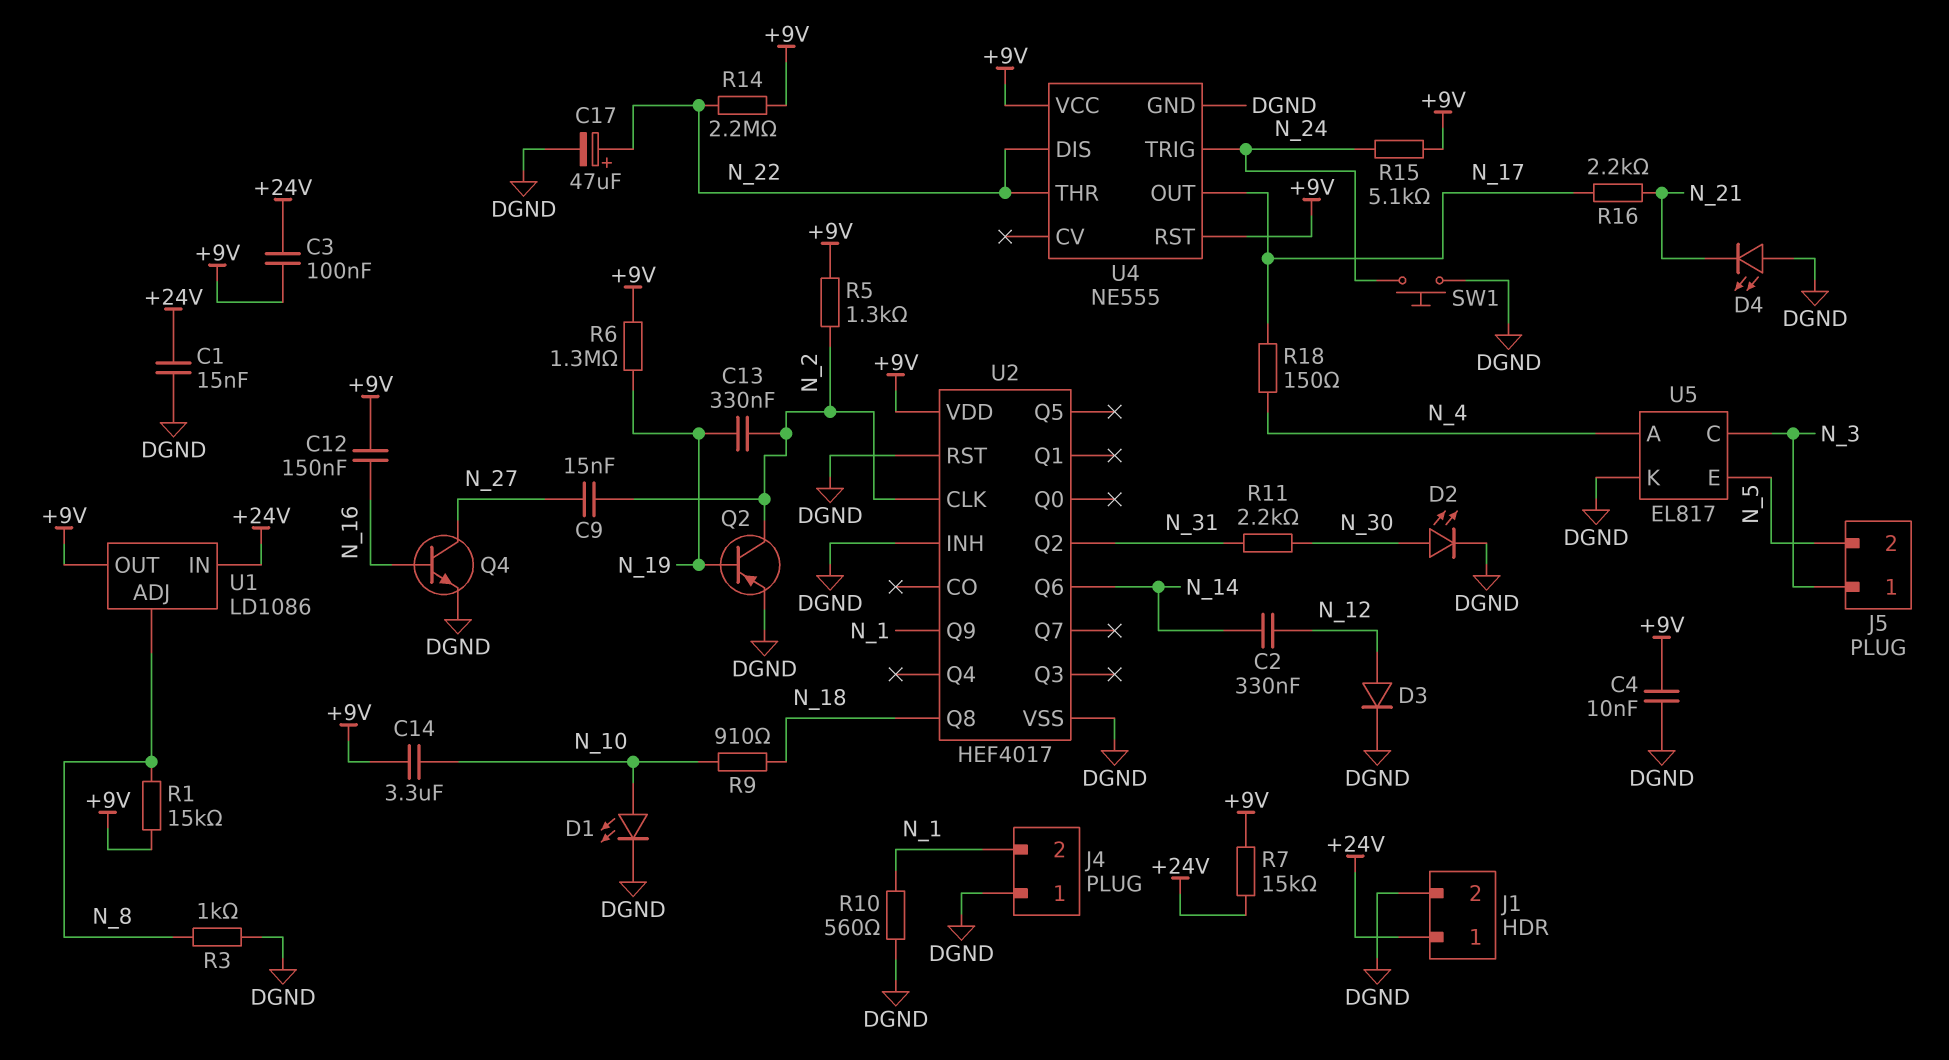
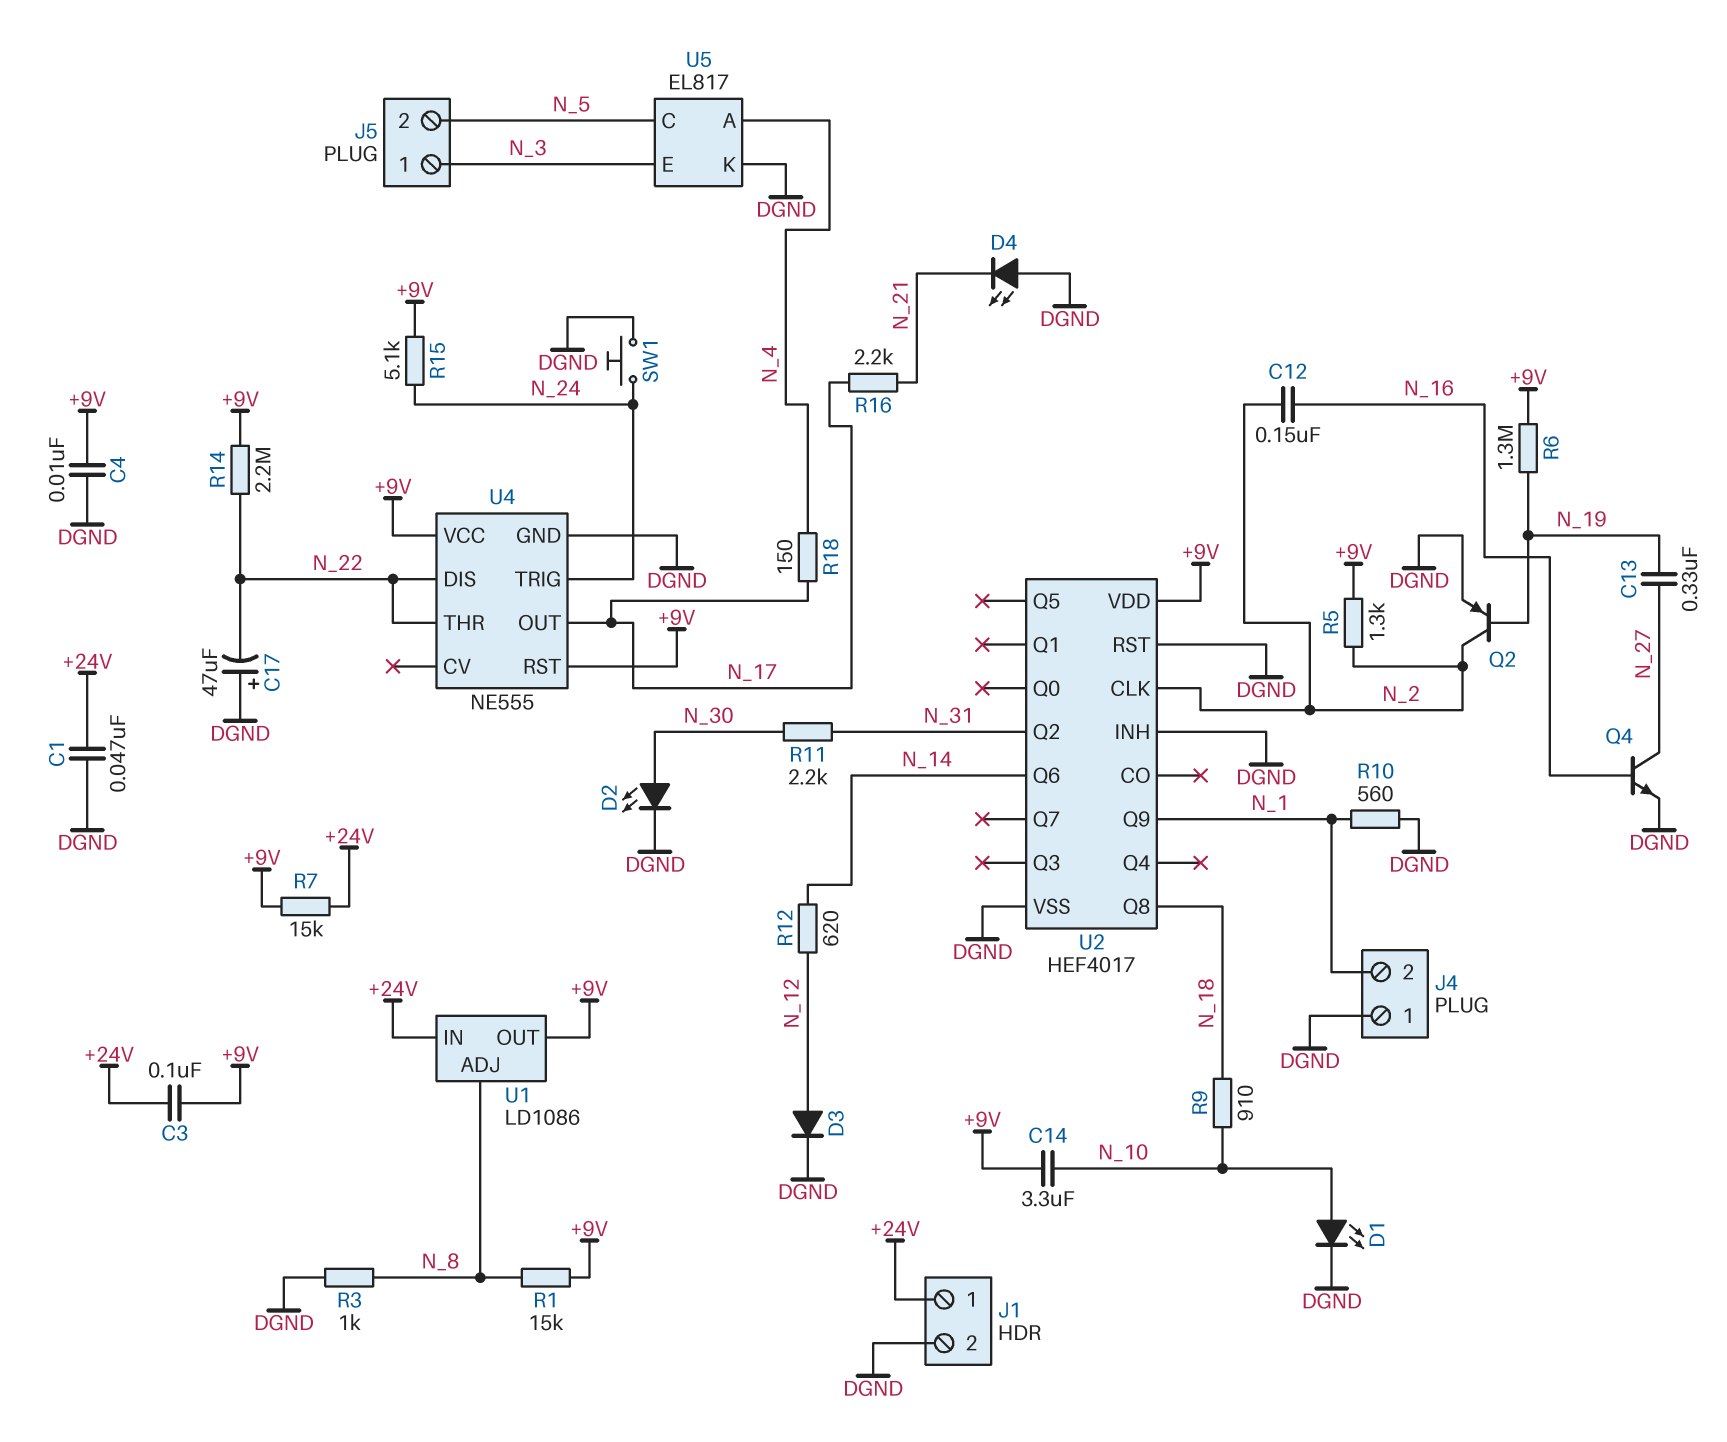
C1: 15nF (+24V, DGND) -> 47nF (+24V, DGND)
C2: 330nF (N_12, N_14) -> none
C9: 15nF (N_2, N_27) -> none
C12: 150nF (+9V, N_16) -> 150nF (N_2, N_16)
C13: 330nF (N_2, N_19) -> 330nF (N_19, N_27)
C17: 47uF (plus N_22, minus DGND) -> 47uF (plus DGND, minus N_22)
R12: none -> 620 (N_12, N_14)
U5 pin C: N_3 -> N_5
U5 pin E: N_5 -> N_3

